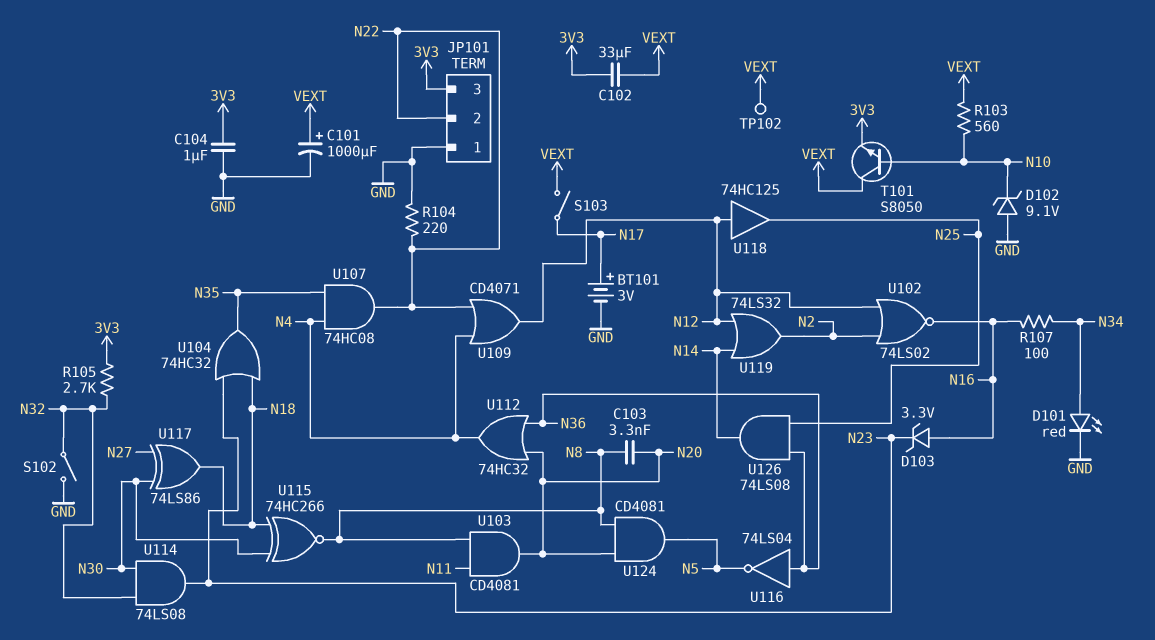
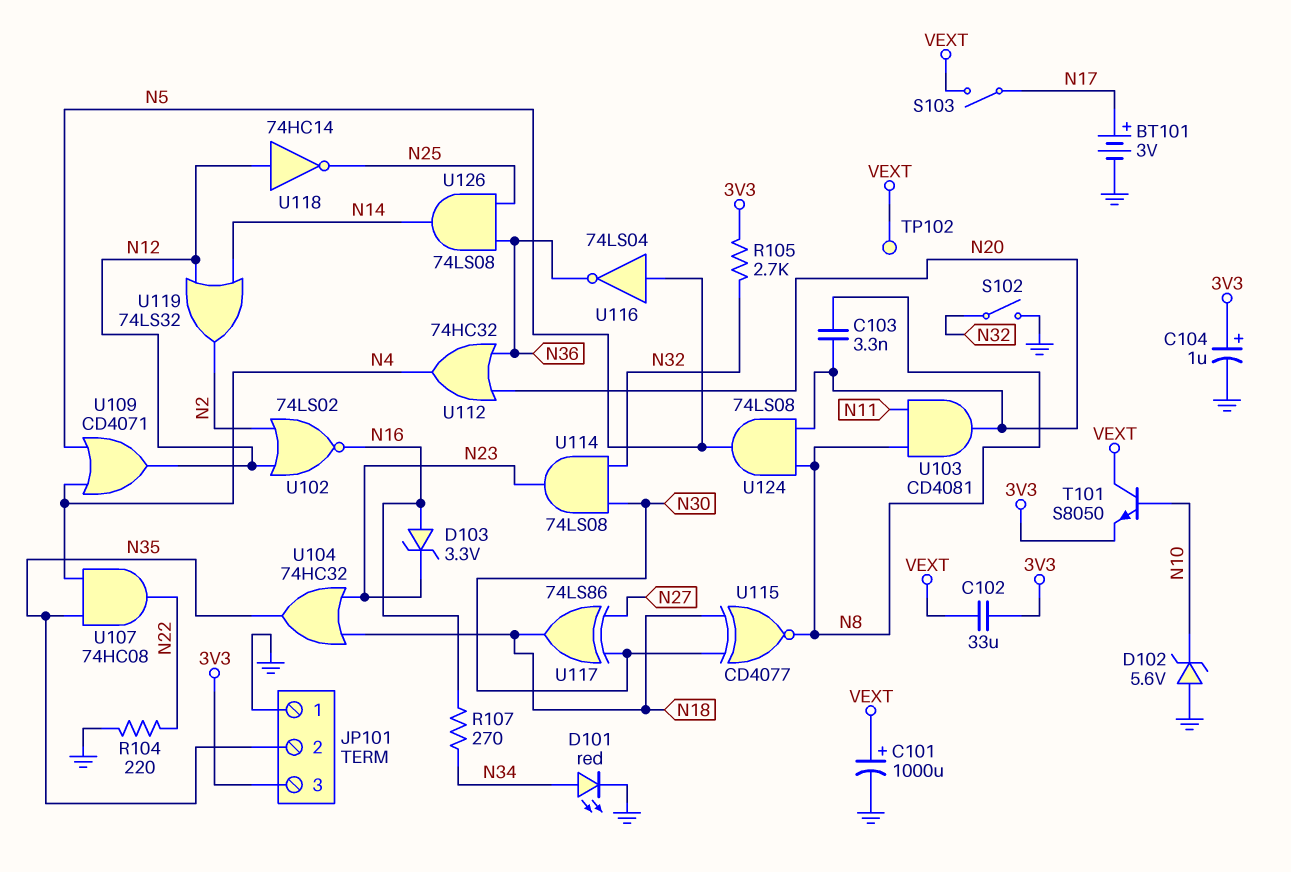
C104: 1uF (3V3, GND) -> 1uF (plus 3V3, minus GND)
D102: zener 9.1V (A GND, K N10) -> zener 5.6V (A GND, K N10)
JP101 pin 2: N22 -> N35
R103: 560 (N10, VEXT) -> none
R107: 100 (N16, N34) -> 270 (N16, N34)
U109: OR CD4071 (in N4, in N22, out N12) -> OR CD4071 (in N4, in N5, out N12)
U115: XNOR 74HC266 (in N18, in N30, out N8) -> XNOR CD4077 (in N18, in N30, out N8)
U116: NOT 74LS04 (in N36, out N5) -> NOT 74LS04 (in N5, out N36)
U118: buffer 74HC125 (in N12, out N25) -> NOT 74HC14 (in N12, out N25)
U124: AND CD4081 (in N8, in N20, out N5) -> AND 74LS08 (in N8, in N20, out N5)

